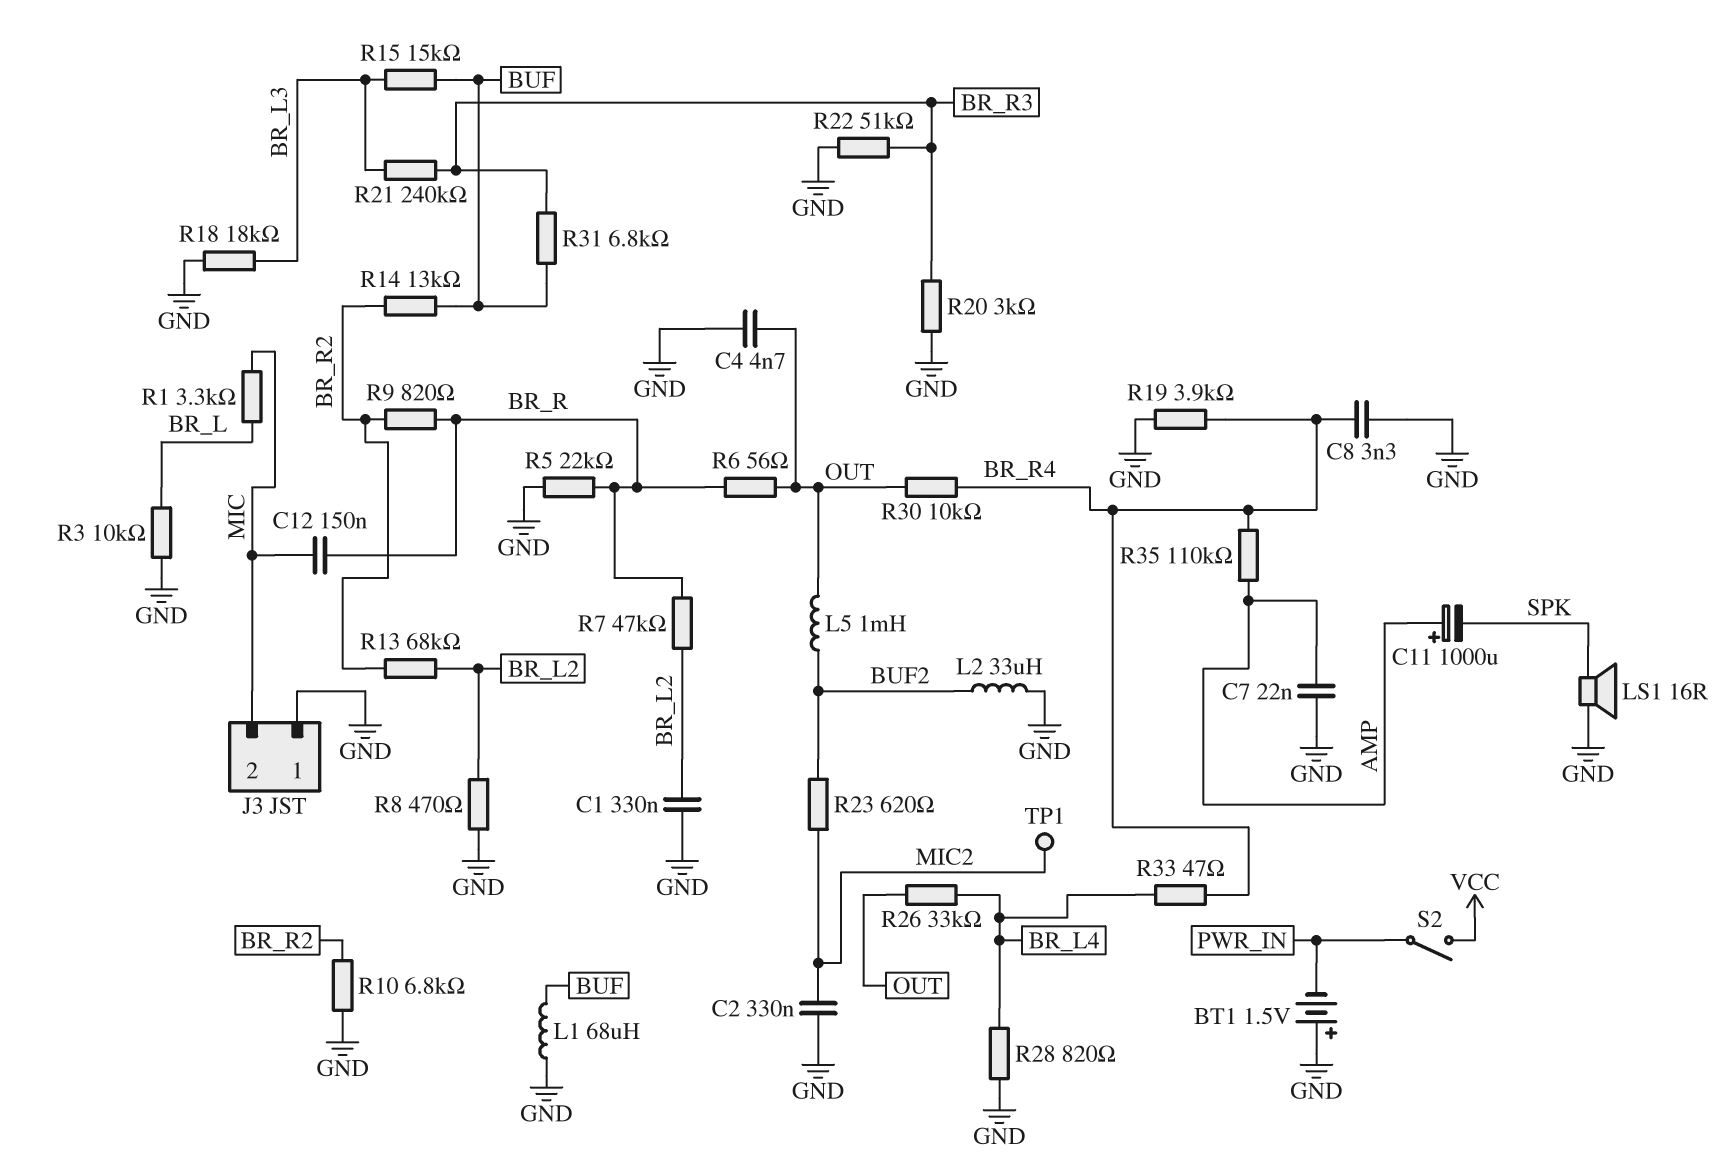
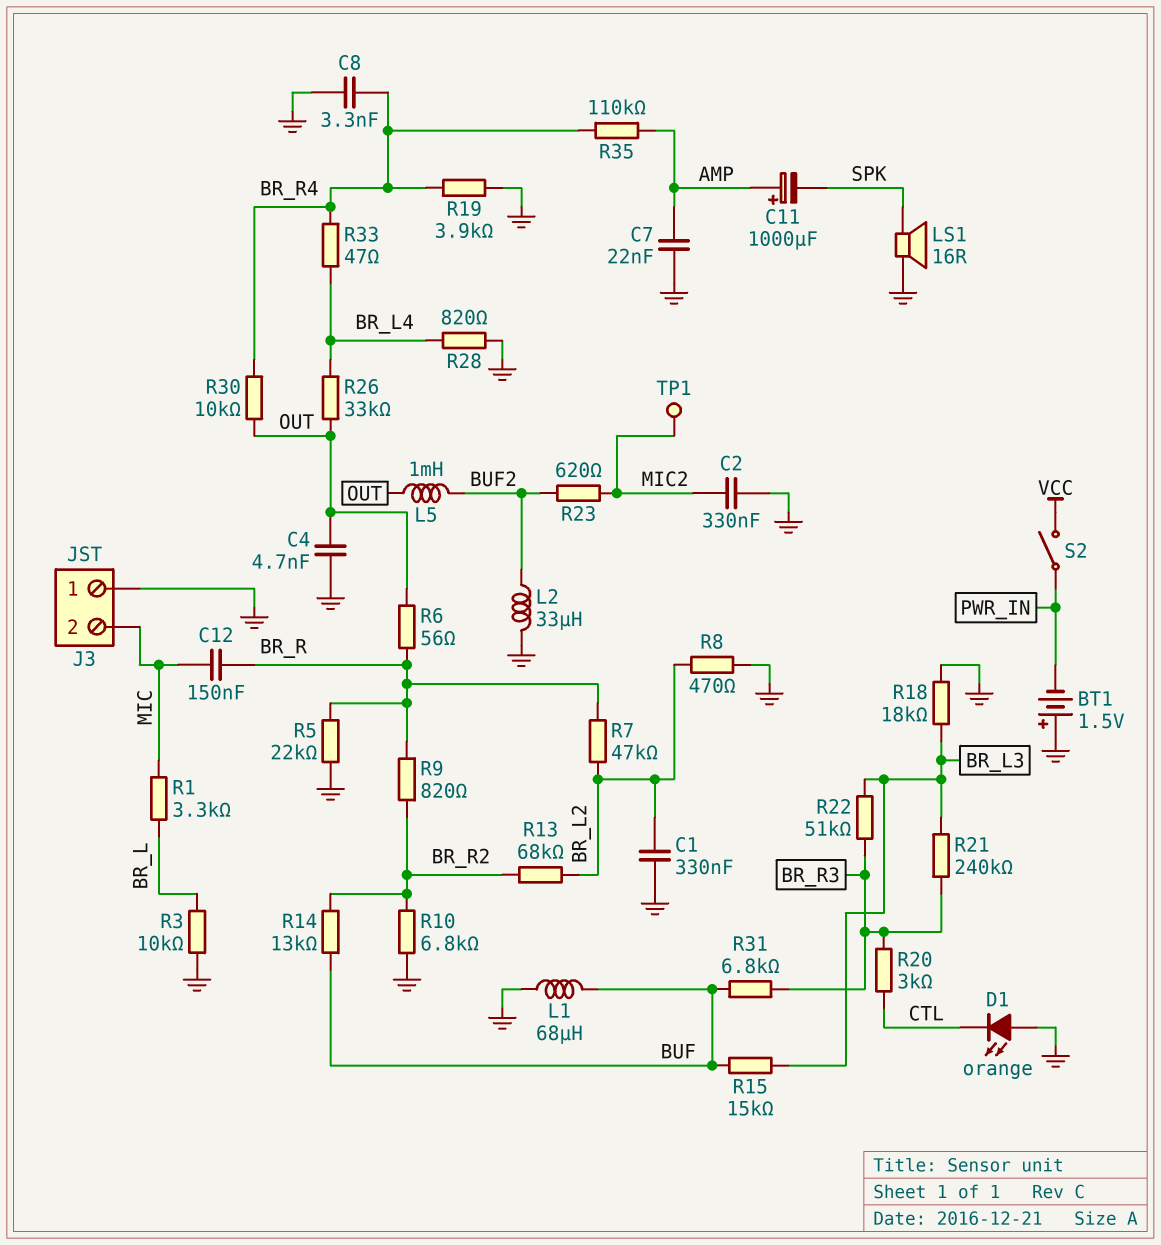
D1: none -> LED orange (A GND, K CTL)
R20: 3k (BR_R3, GND) -> 3k (BR_R3, CTL)
R22: 51k (BR_R3, GND) -> 51k (BR_L3, BR_R3)

